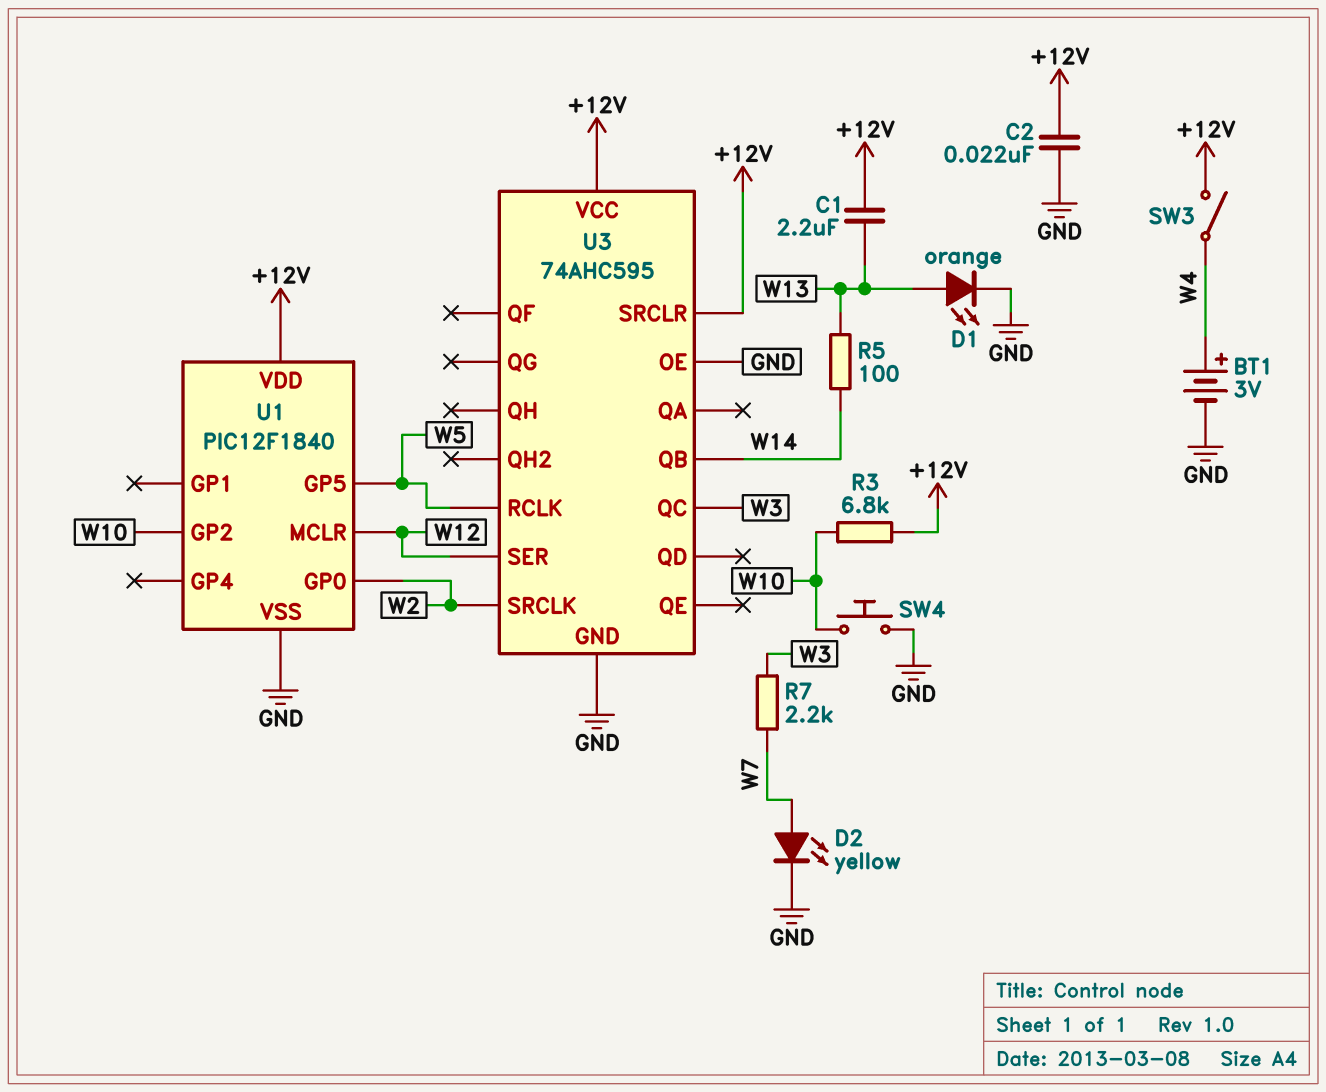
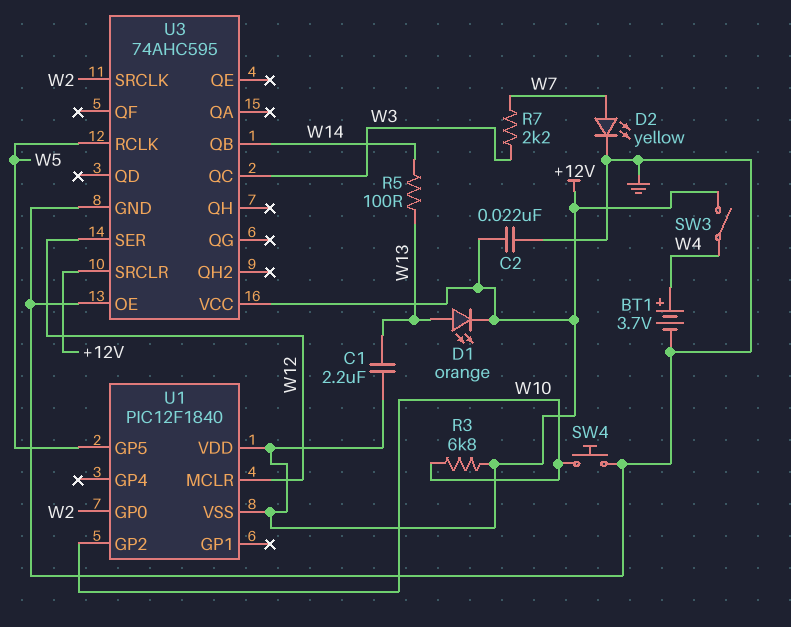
BT1: 3V (plus W4, minus GND) -> 3.7V (plus W4, minus GND)
D1: LED orange (A W13, K GND) -> LED orange (A W13, K +12V)
U1 pin VSS: GND -> +12V

